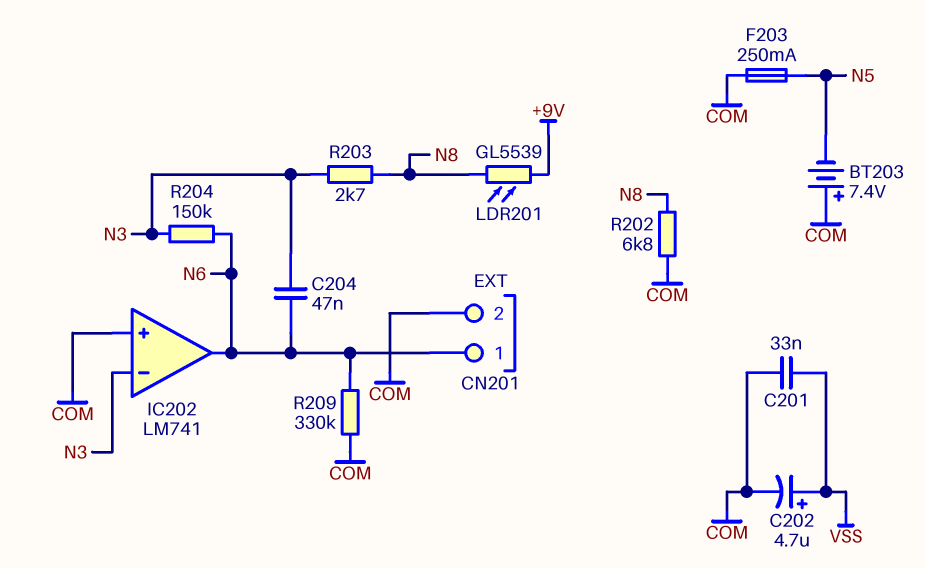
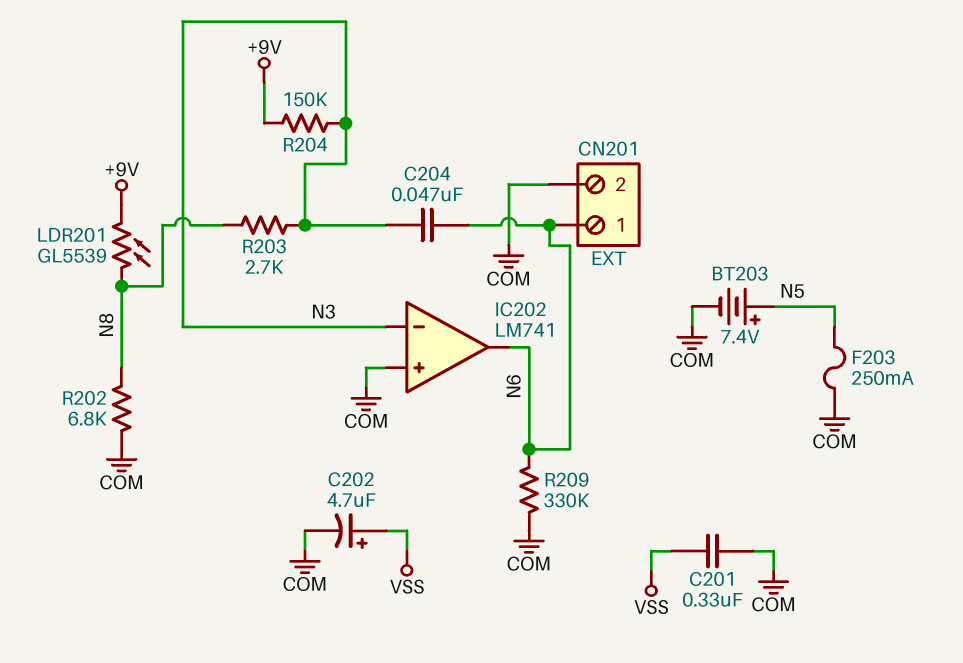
BT203: 7.4V (plus COM, minus N5) -> 7.4V (plus N5, minus COM)
C201: 33nF (COM, VSS) -> 330nF (COM, VSS)
R204: 150k (N3, N6) -> 150k (+9V, N3)

